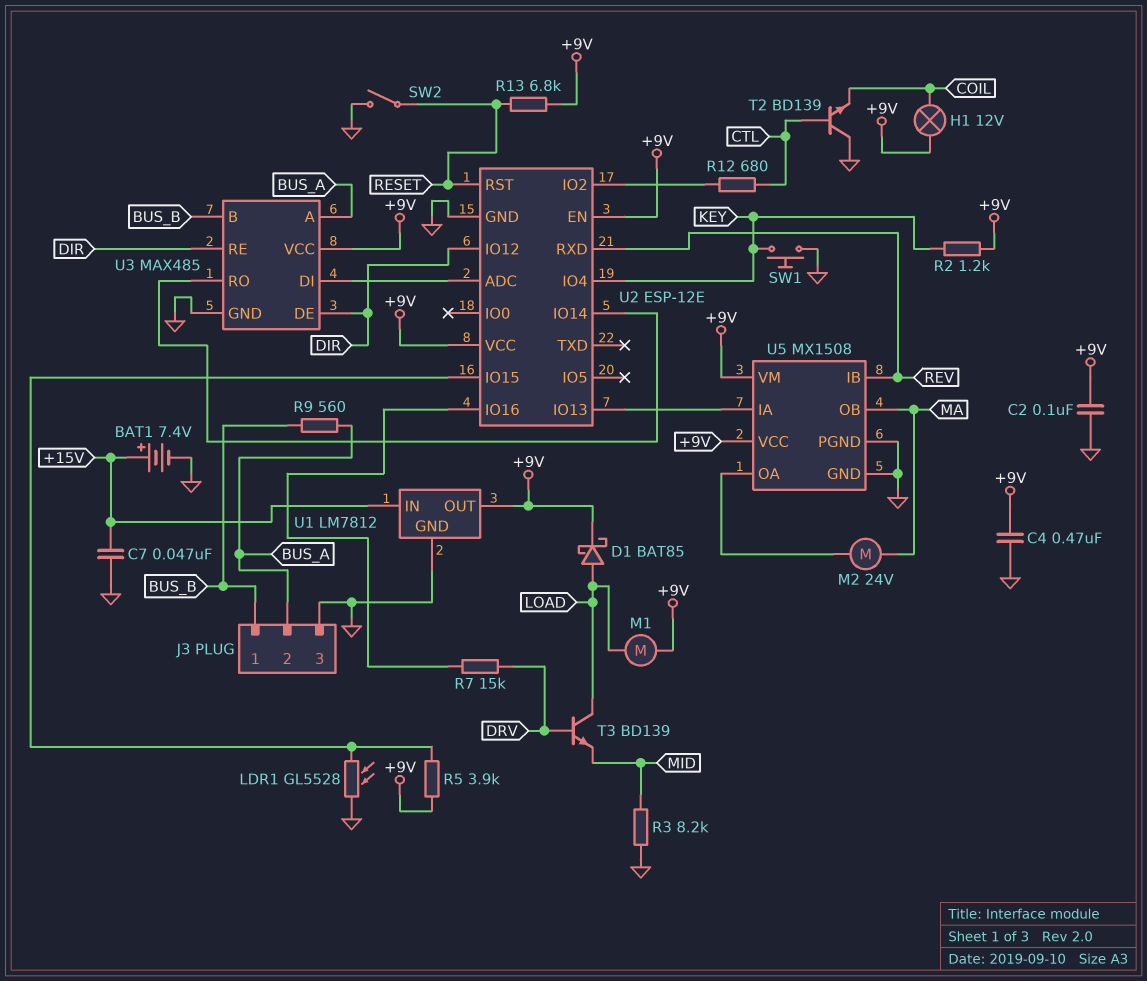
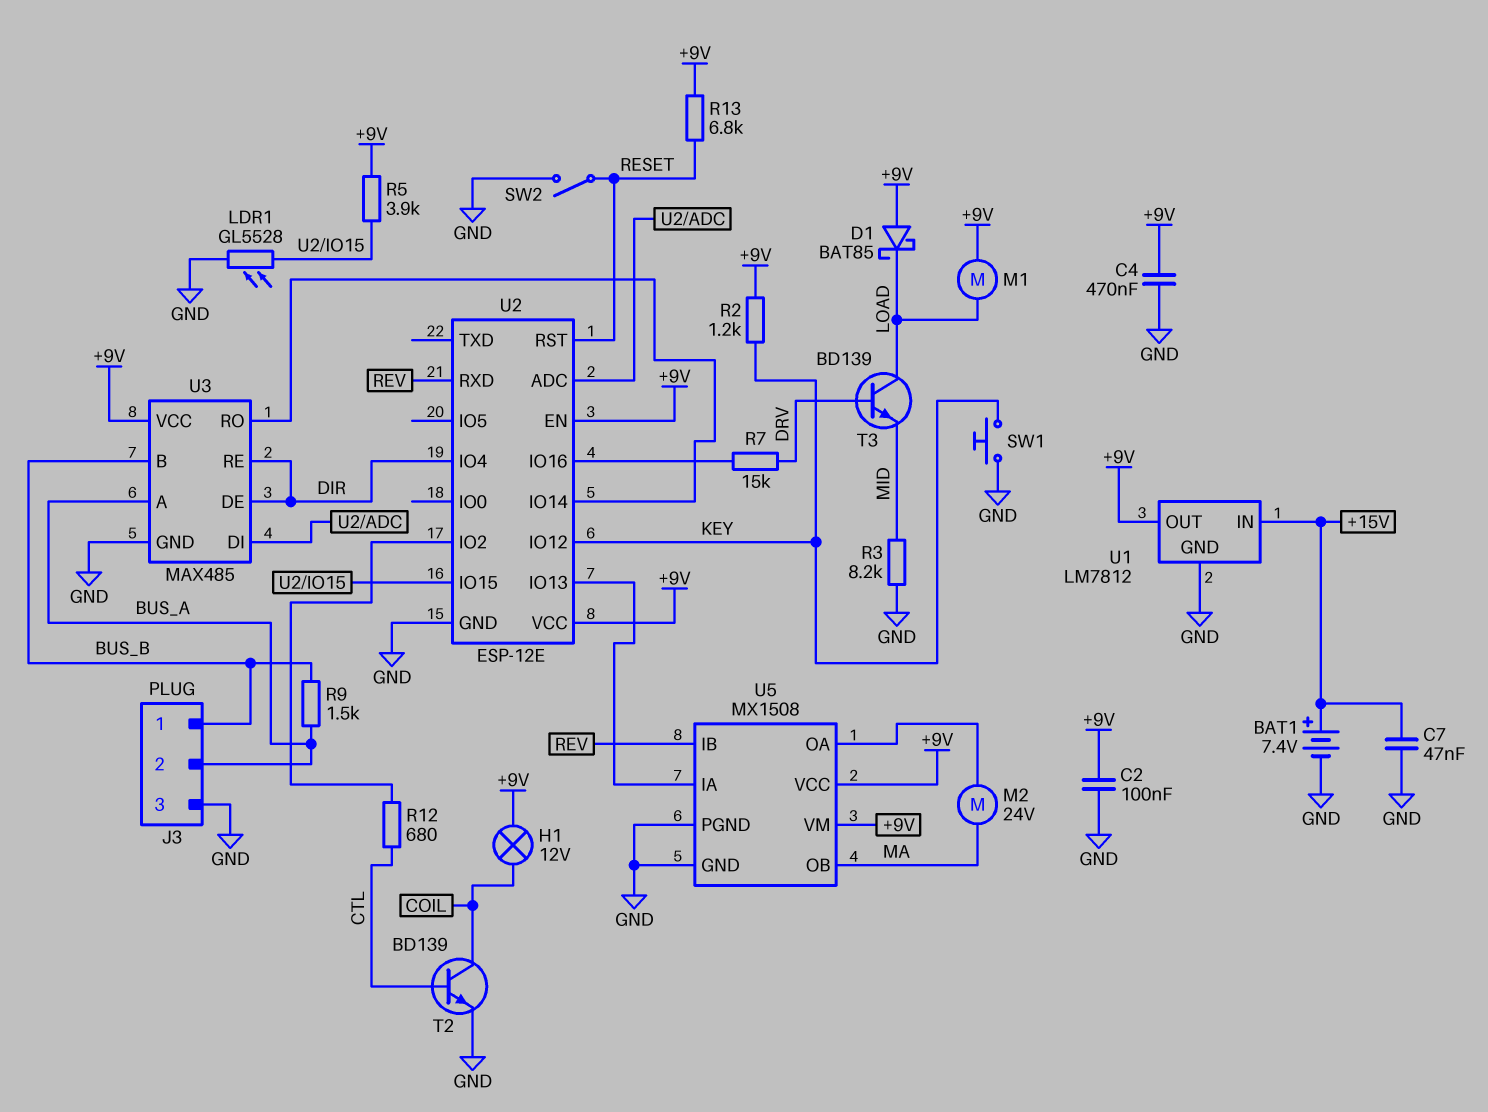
D1: schottky BAT85 (A LOAD, K +9V) -> schottky BAT85 (A +9V, K LOAD)
R9: 560 (BUS_A, BUS_B) -> 1.5k (BUS_A, BUS_B)
T2: NPN BD139 (B CTL, C GND, E COIL) -> NPN BD139 (B CTL, C COIL, E GND)
U2 pin IO4: KEY -> DIR
U2 pin IO12: DIR -> KEY

